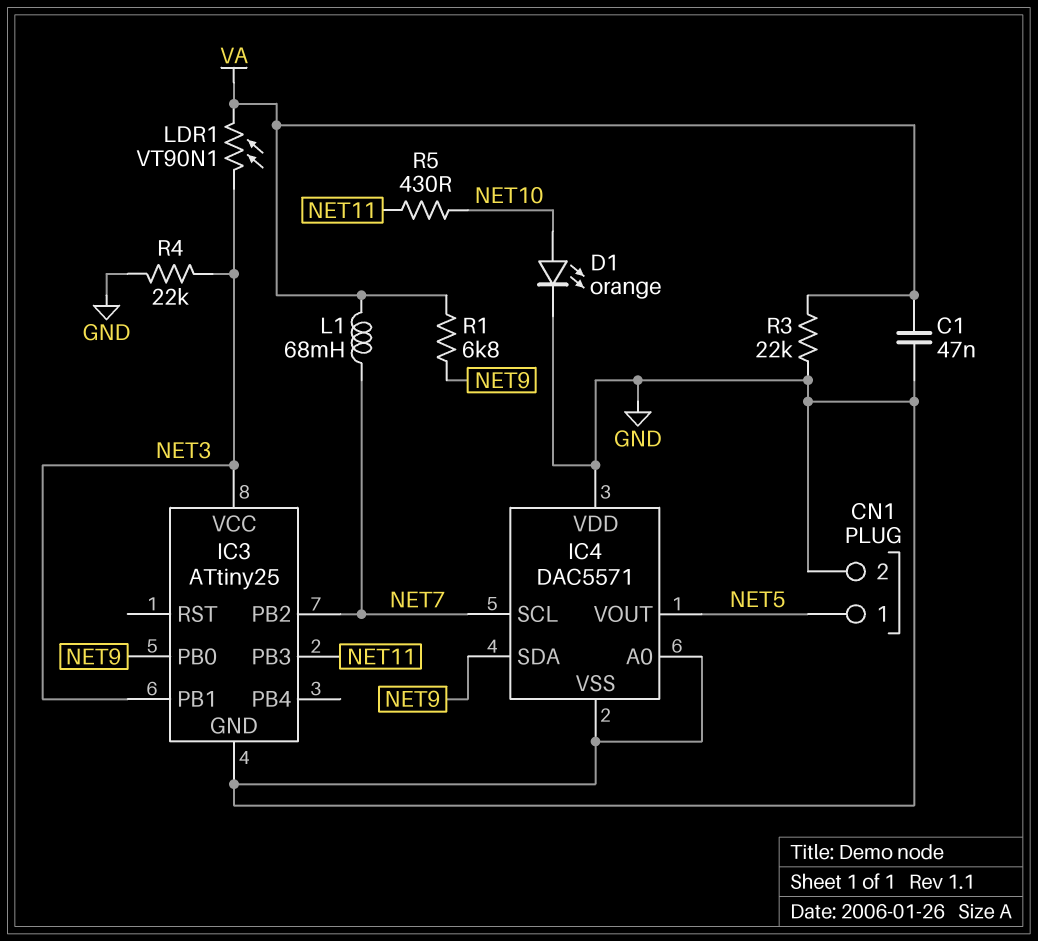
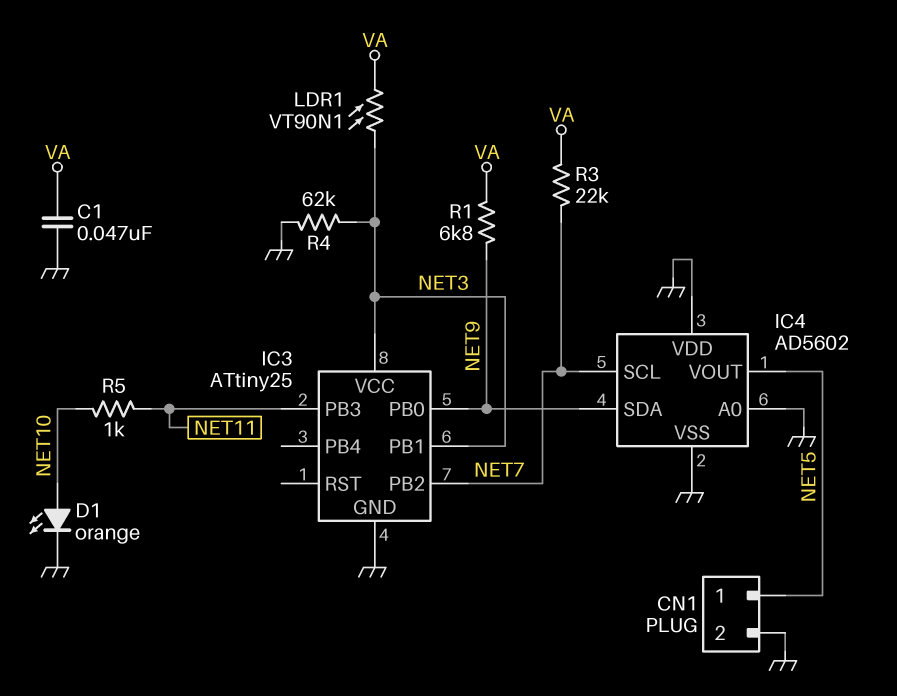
IC4: DAC5571 -> AD5602
L1: 68mH (NET7, VA) -> none
R3: 22k (GND, VA) -> 22k (NET7, VA)
R4: 22k (GND, NET3) -> 62k (GND, NET3)
R5: 430 (NET10, NET11) -> 1k (NET10, NET11)

